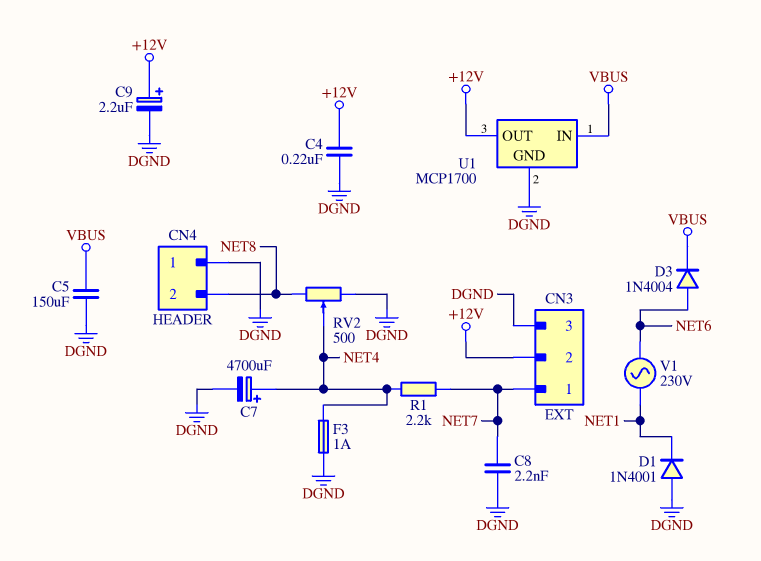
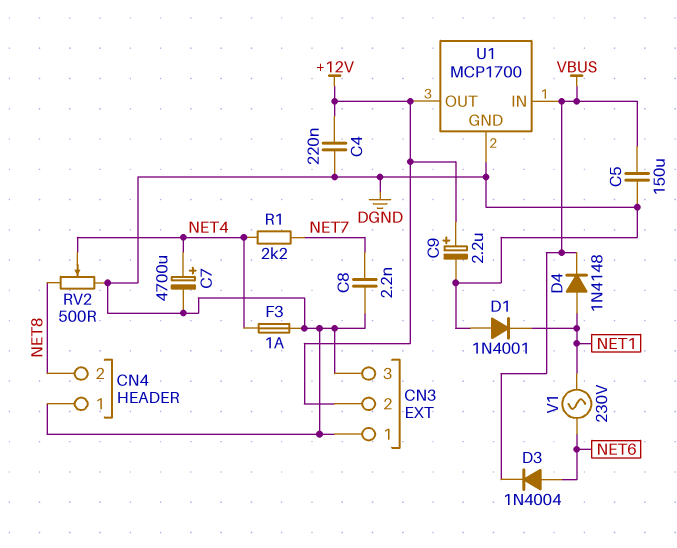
CN3 pin 1: NET7 -> DGND
D4: none -> diode 1N4148 (A NET1, K VBUS)

